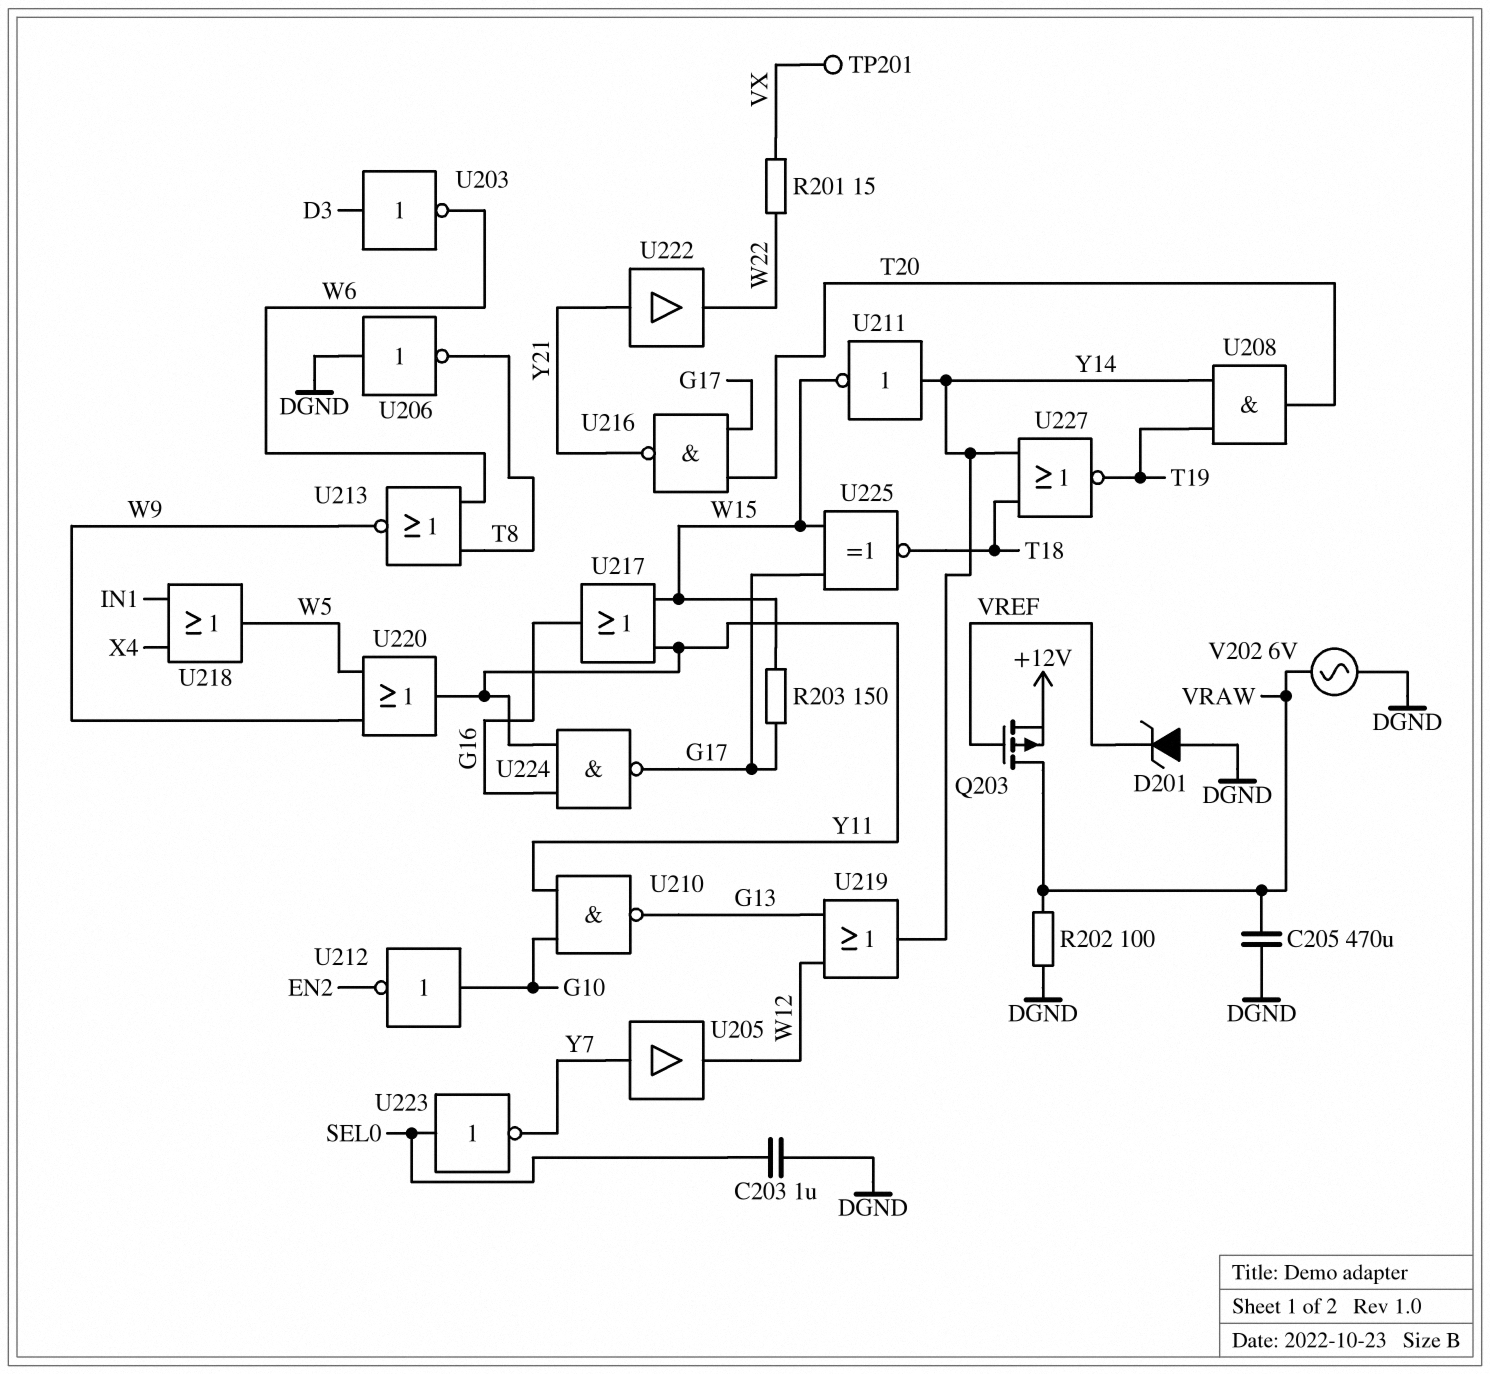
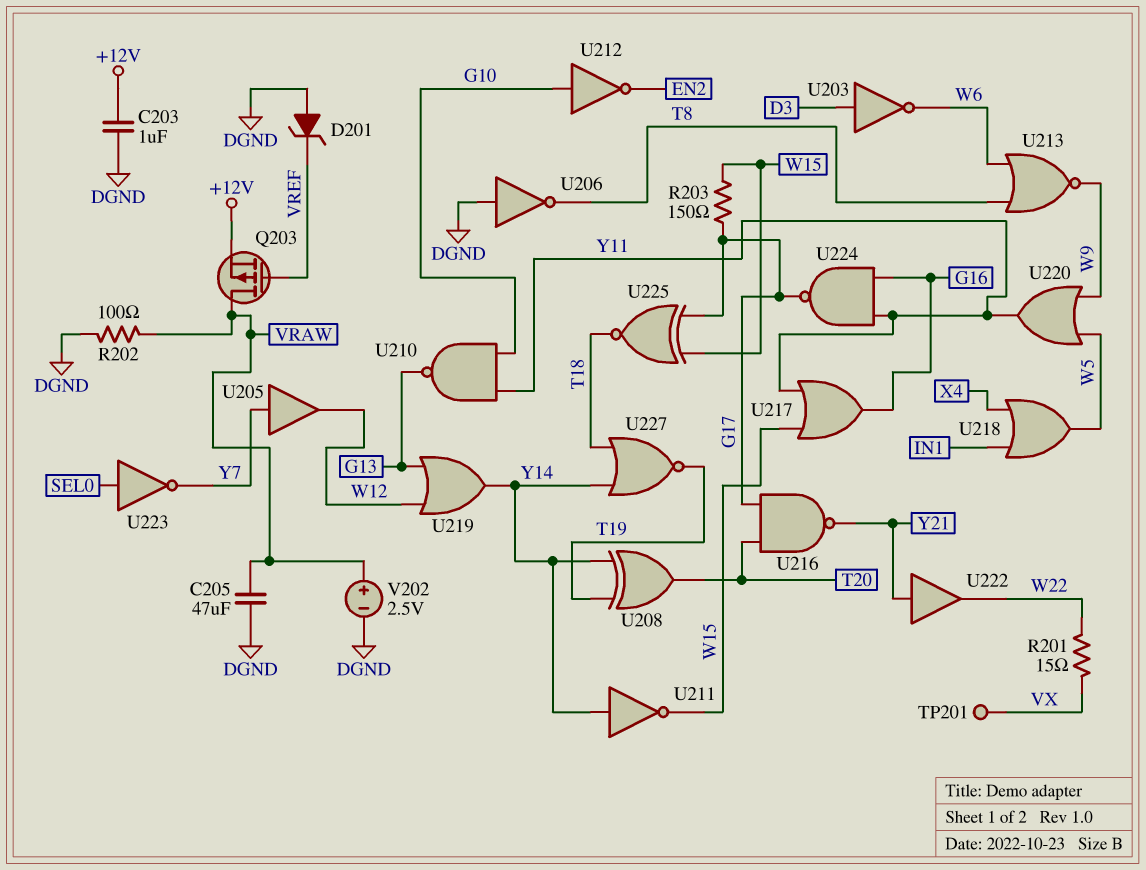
C203: 1uF (DGND, SEL0) -> 1uF (+12V, DGND)
C205: 470uF (DGND, VRAW) -> 47uF (DGND, VRAW)
U208: AND (in T19, in Y14, out T20) -> XOR (in T19, in Y14, out T20)
V202: AC 6V (DGND, VRAW) -> 2.5V (plus VRAW, minus DGND)

